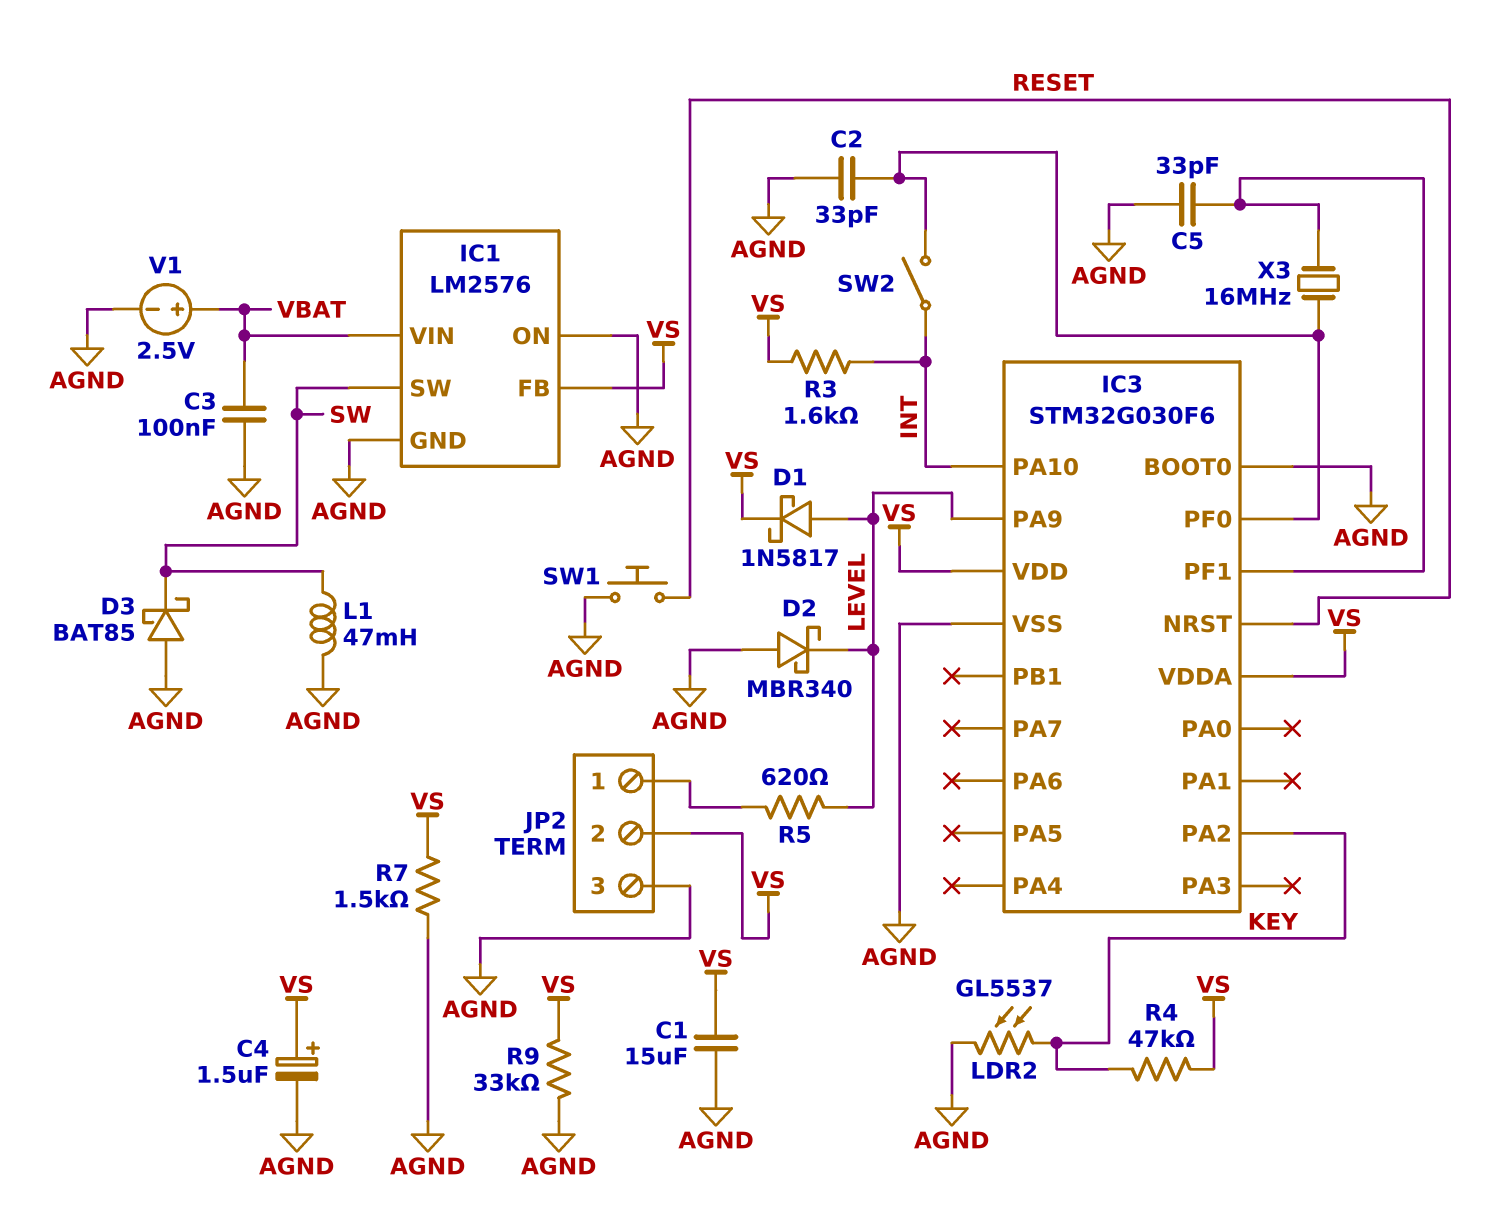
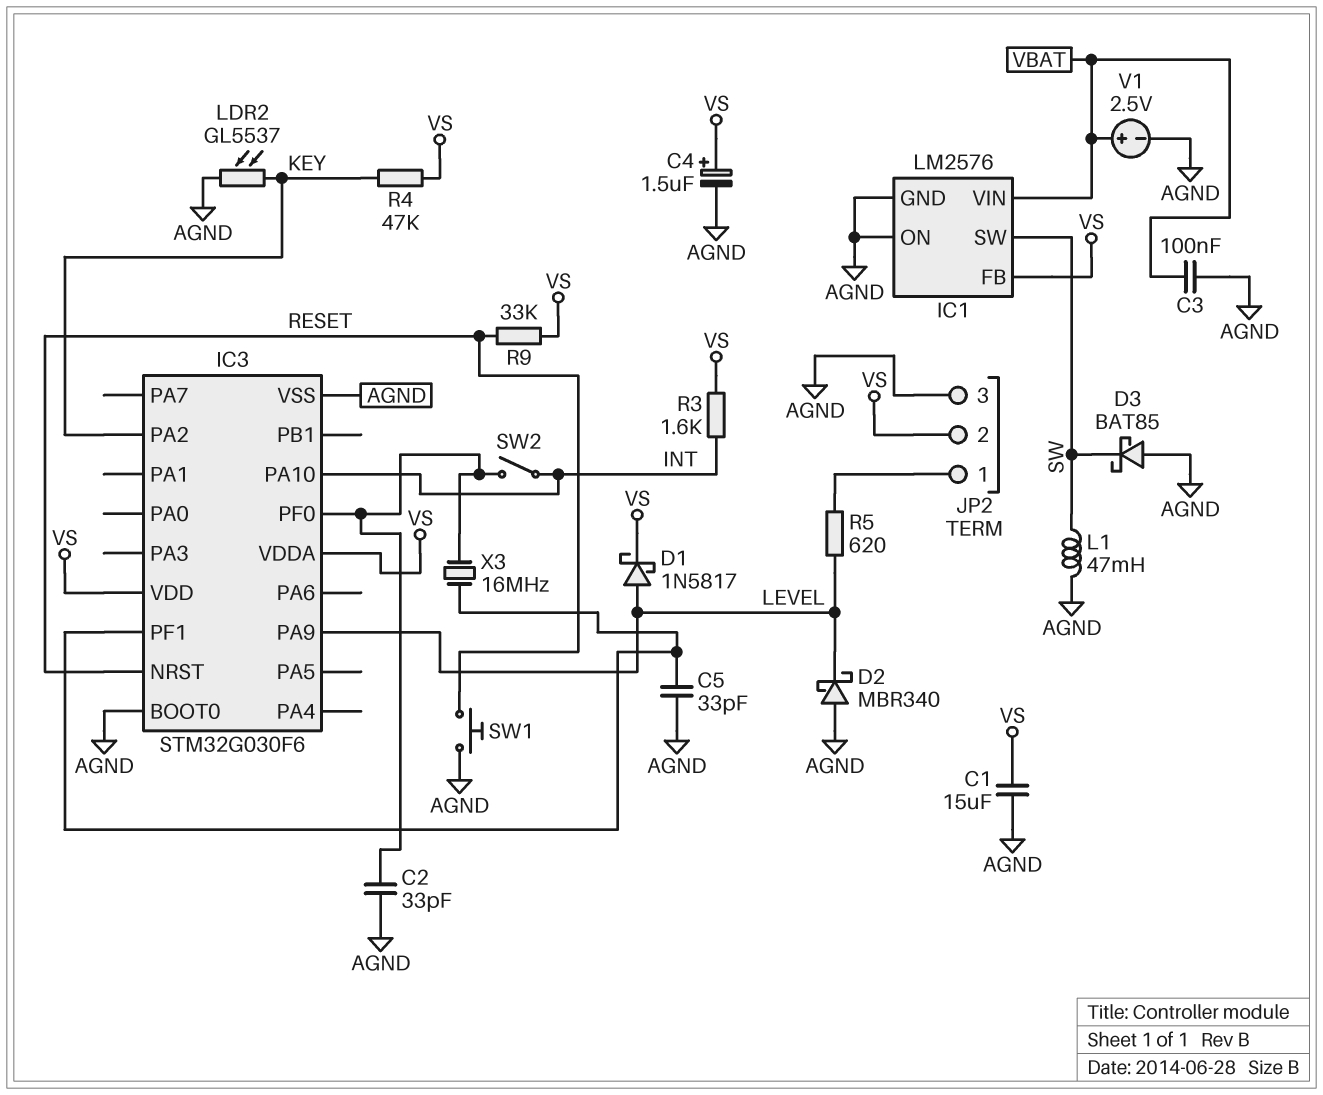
R7: 1.5k (AGND, VS) -> none
R9: 33k (AGND, VS) -> 33k (RESET, VS)

